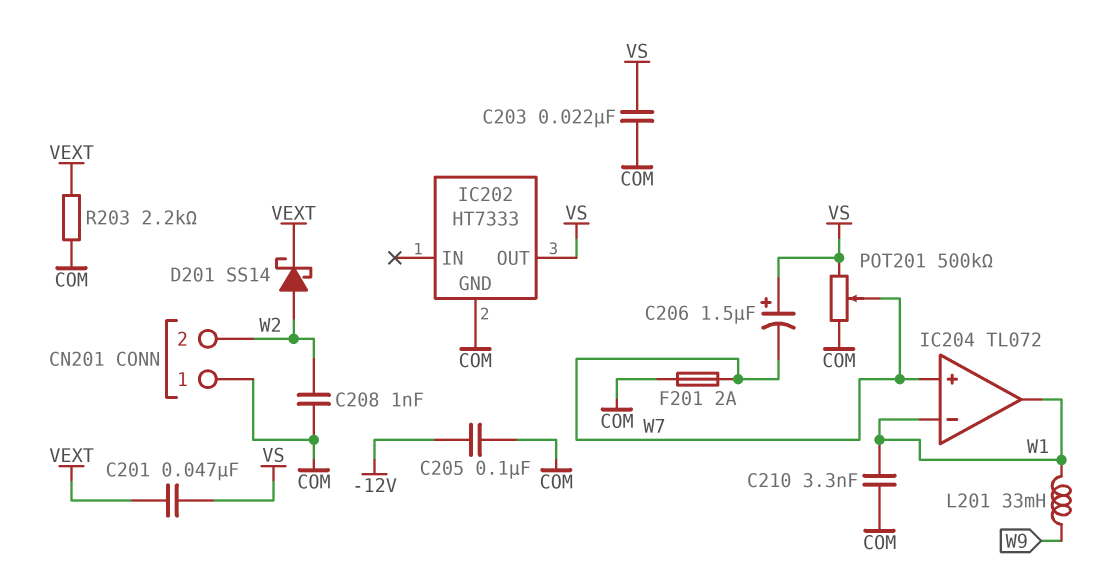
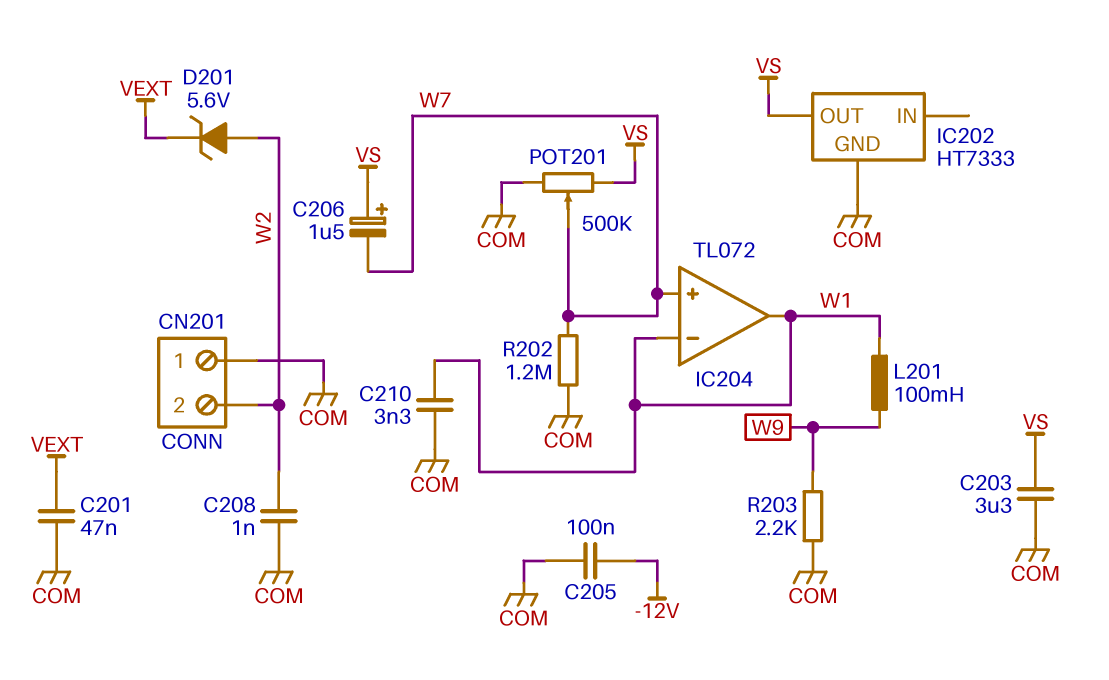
C201: 47nF (VEXT, VS) -> 47nF (COM, VEXT)
C203: 22nF (COM, VS) -> 3.3uF (COM, VS)
D201: schottky SS14 (A W2, K VEXT) -> zener 5.6V (A W2, K VEXT)
F201: 2A (COM, W7) -> none
L201: 33mH (W1, W9) -> 100mH (W1, W9)
R202: none -> 1.2M (COM, W7)
R203: 2.2k (COM, VEXT) -> 2.2k (COM, W9)

